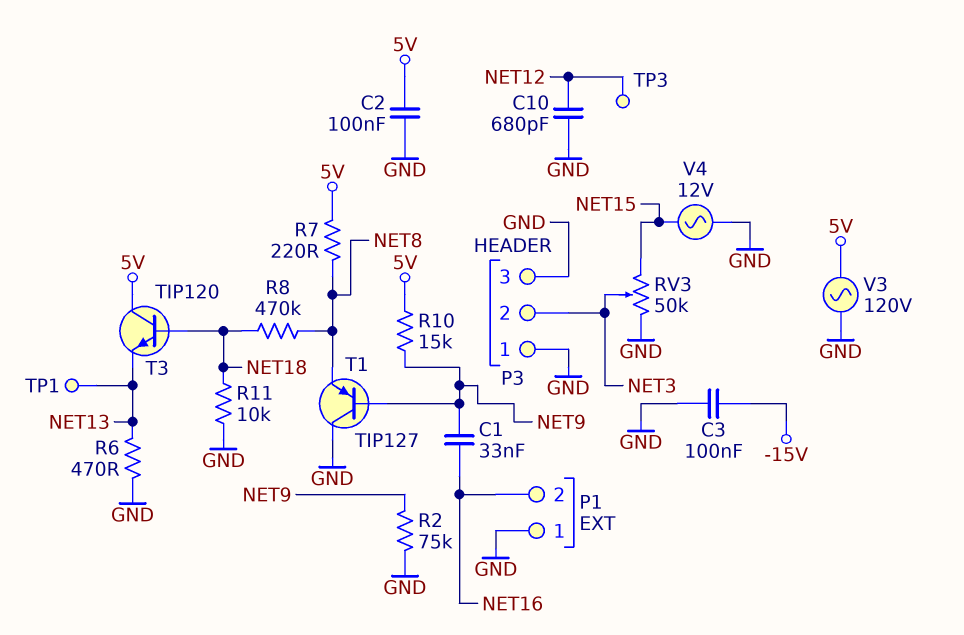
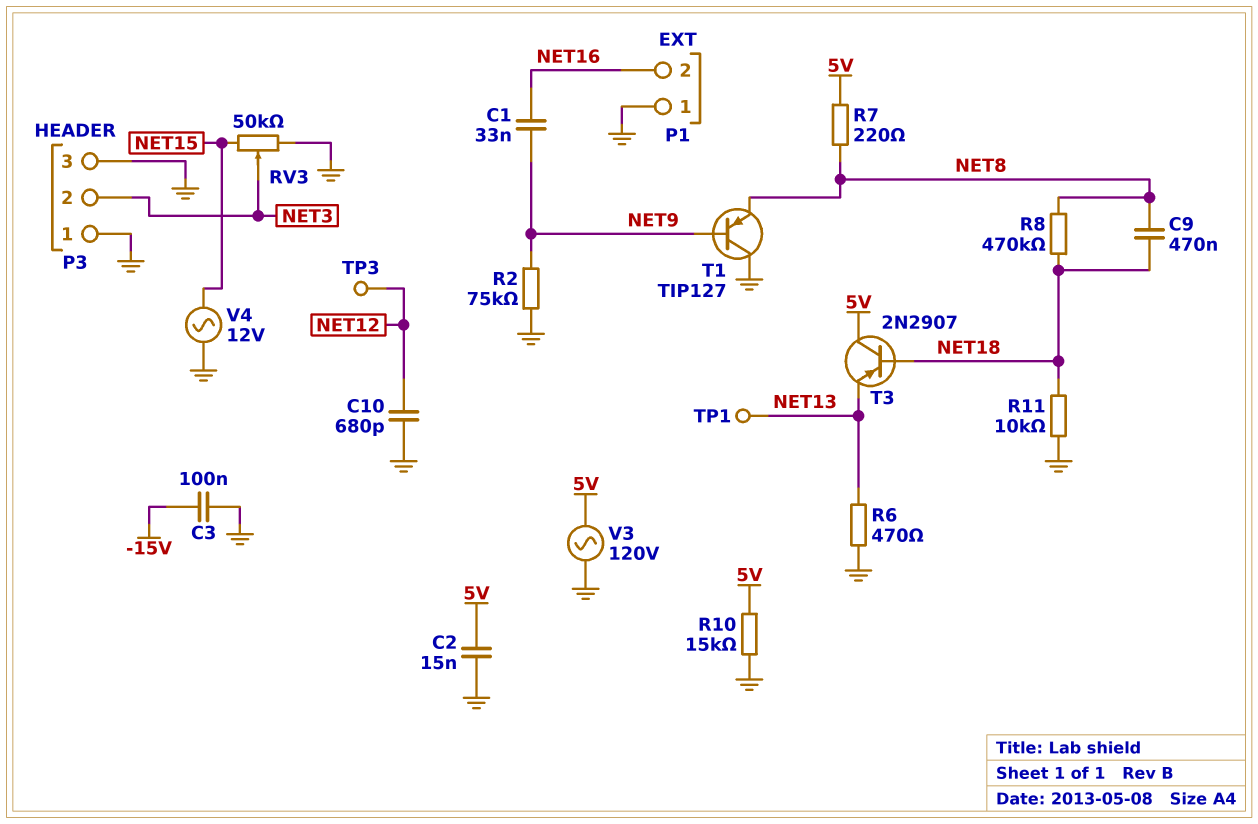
C2: 100nF (5V, GND) -> 15nF (5V, GND)
C9: none -> 470nF (NET8, NET18)
R10: 15k (5V, NET9) -> 15k (5V, GND)
T3: NPN TIP120 (B NET18, C 5V, E NET13) -> PNP 2N2907 (B NET18, C 5V, E NET13)

